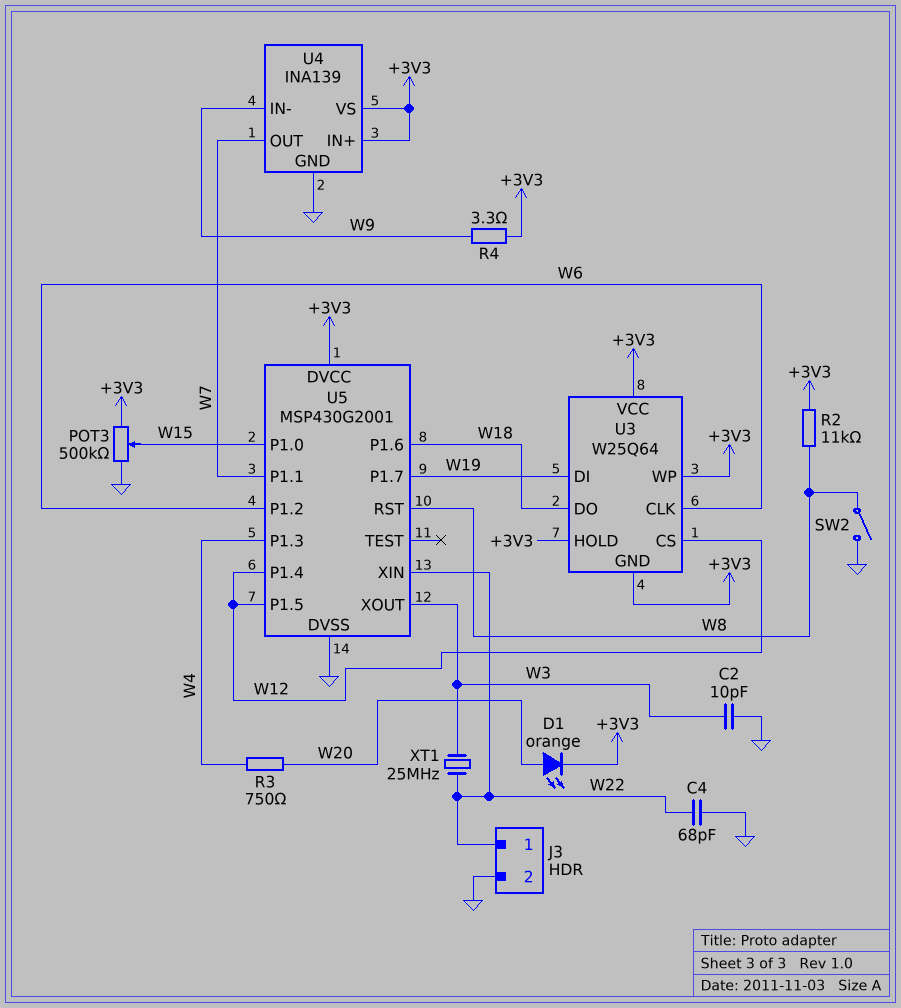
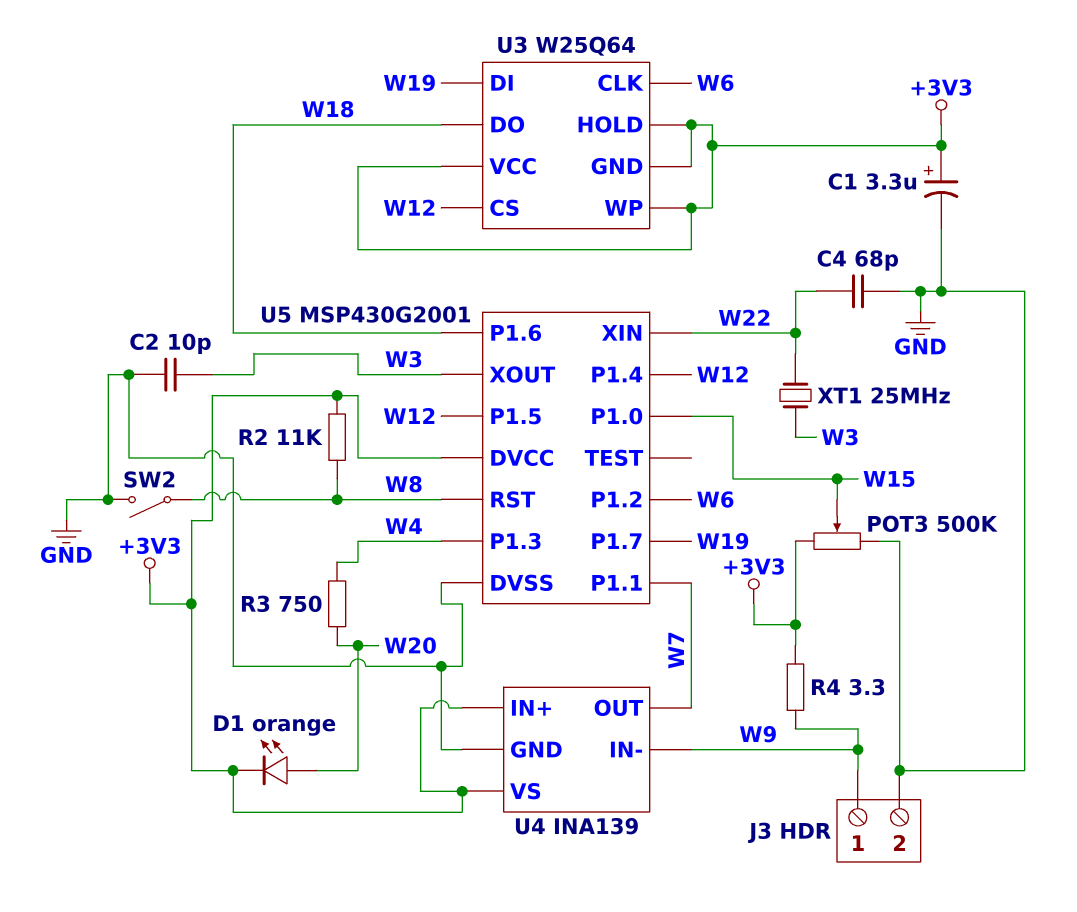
C1: none -> 3.3uF (plus +3V3, minus GND)
J3 pin 1: W22 -> W9

